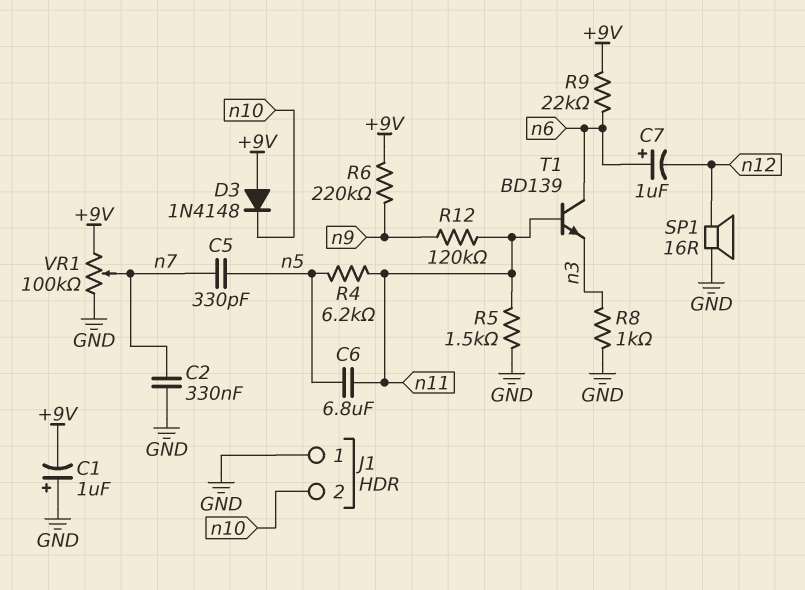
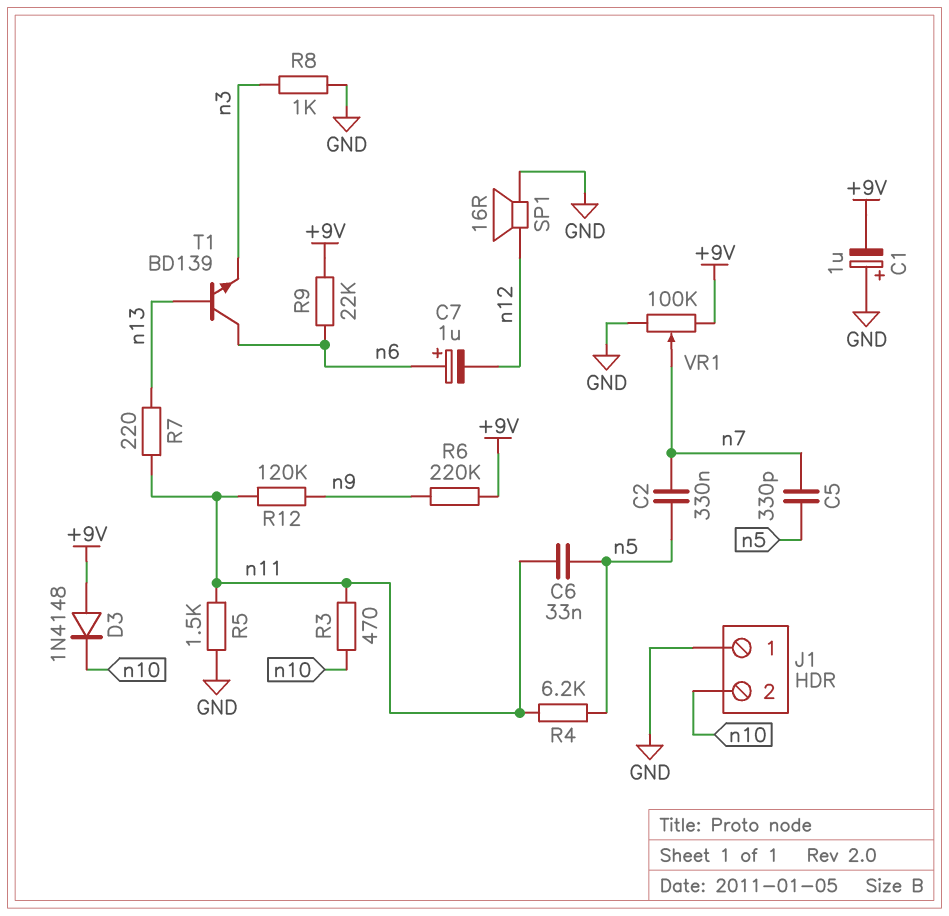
C2: 330nF (GND, n7) -> 330nF (n5, n7)
C6: 6.8uF (n5, n11) -> 33nF (n5, n11)
R3: none -> 470 (n10, n11)
R7: none -> 220 (n11, n13)
T1: NPN BD139 (B n11, C n6, E n3) -> NPN BD139 (B n13, C n6, E n3)

